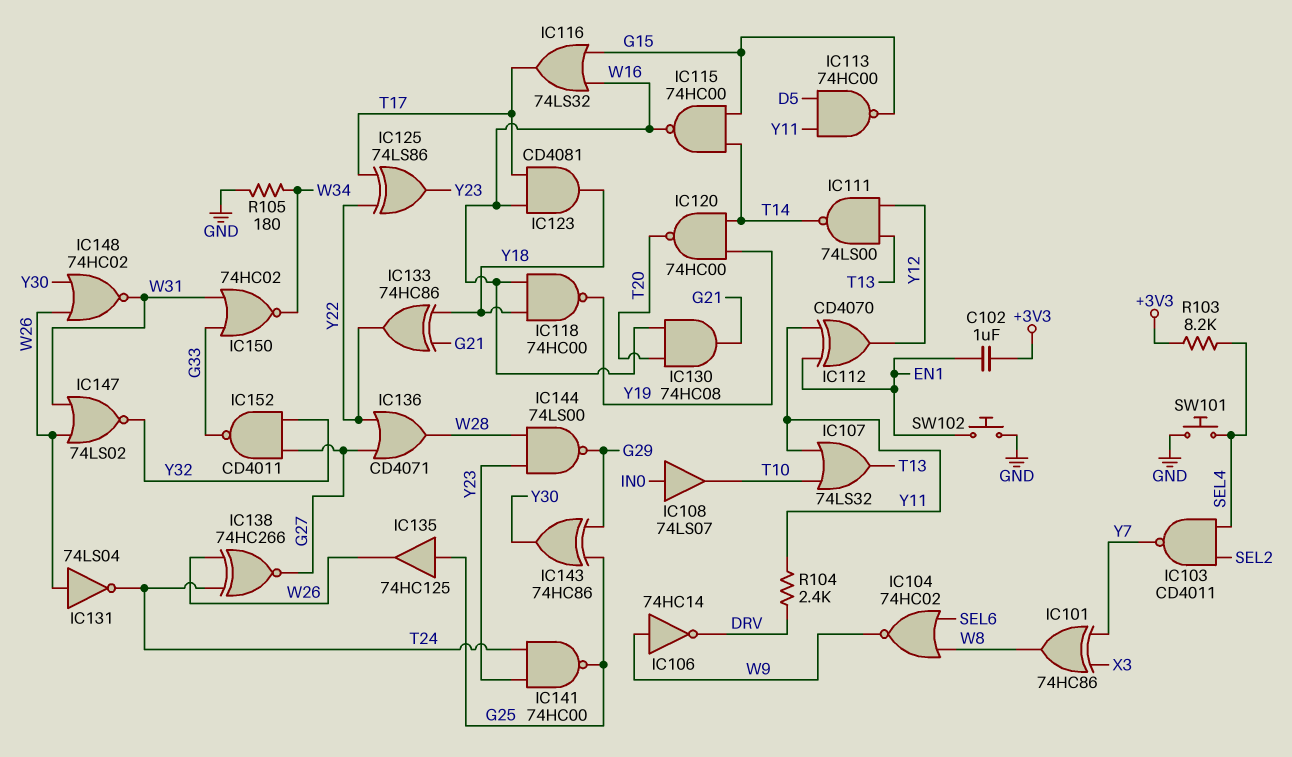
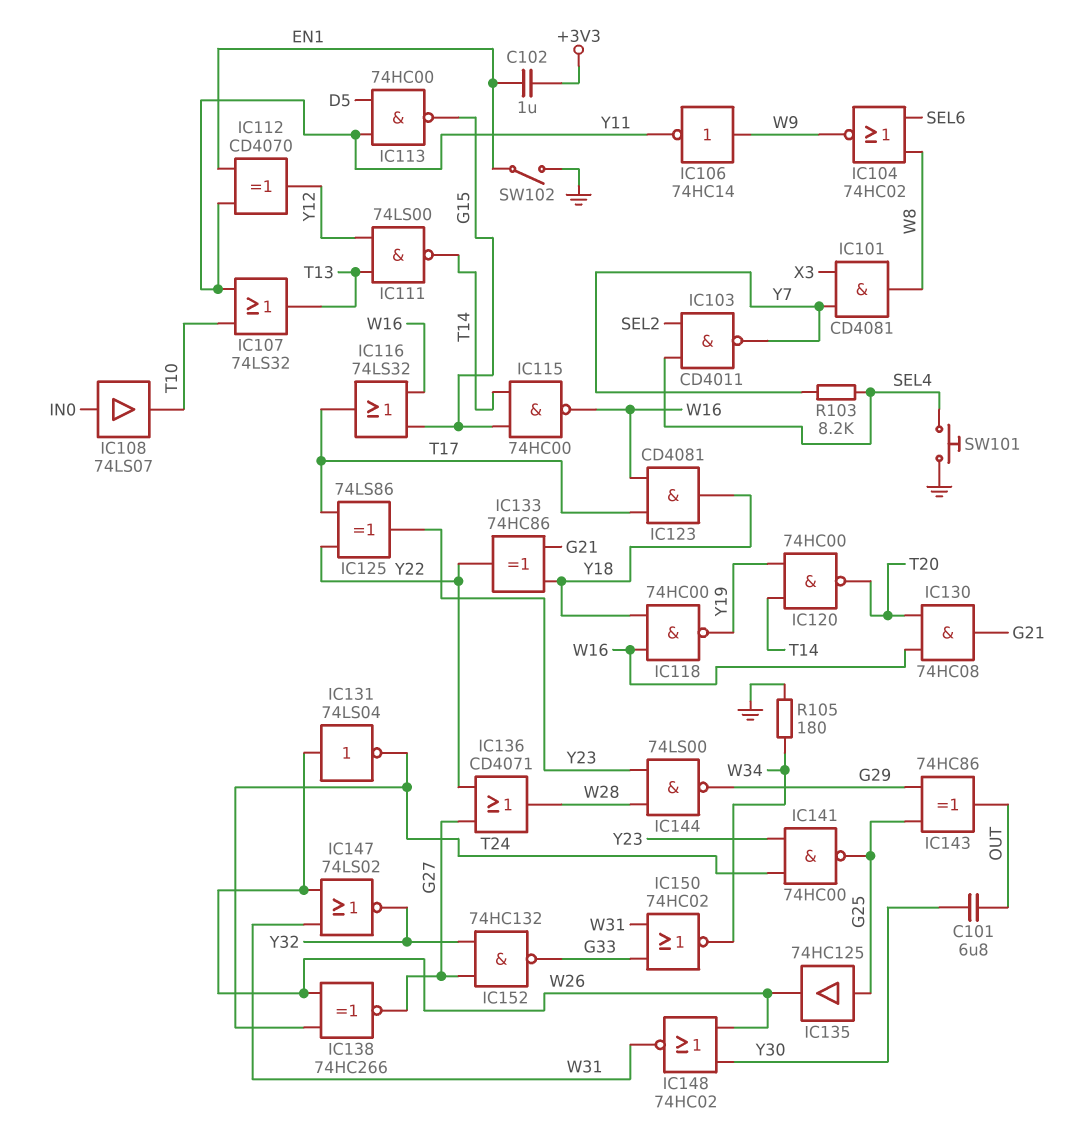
C101: none -> 6.8uF (OUT, Y30)
IC101: XOR 74HC86 (in X3, in Y7, out W8) -> AND CD4081 (in X3, in Y7, out W8)
IC106: NOT 74HC14 (in W9, out DRV) -> NOT 74HC14 (in W9, out Y11)
IC143: XOR 74HC86 (in G25, in G29, out Y30) -> XOR 74HC86 (in G25, in G29, out OUT)
IC152: NAND CD4011 (in G27, in Y32, out G33) -> NAND 74HC132 (in G27, in Y32, out G33)
R103: 8.2k (+3V3, SEL4) -> 8.2k (SEL4, Y7)
R104: 2.4k (DRV, Y11) -> none
SW102: button (EN1, GND) -> switch (EN1, GND)

